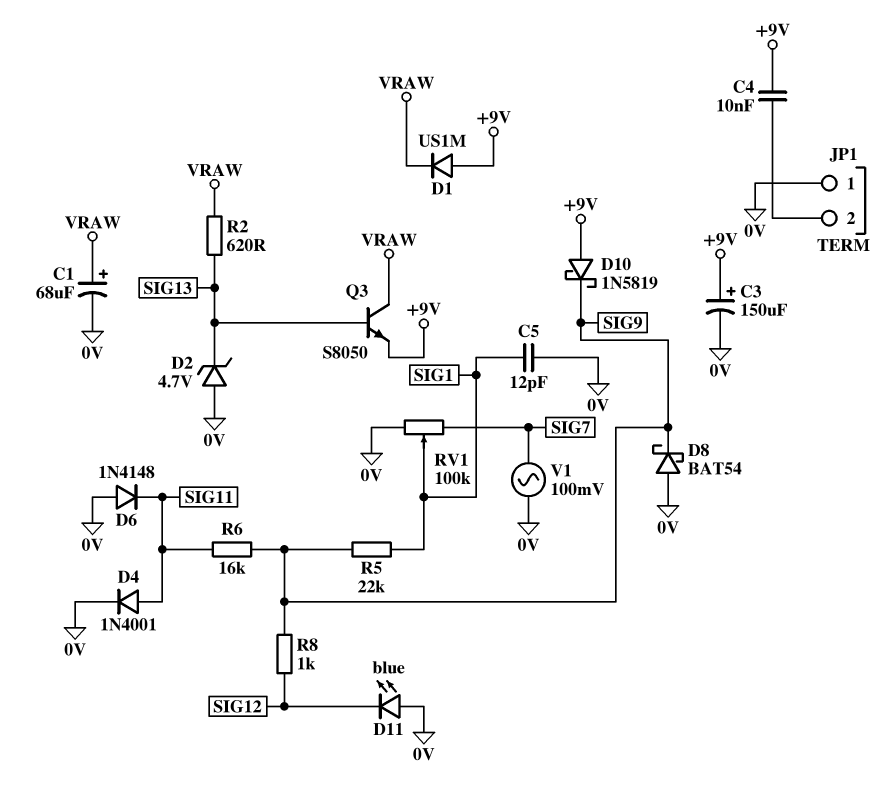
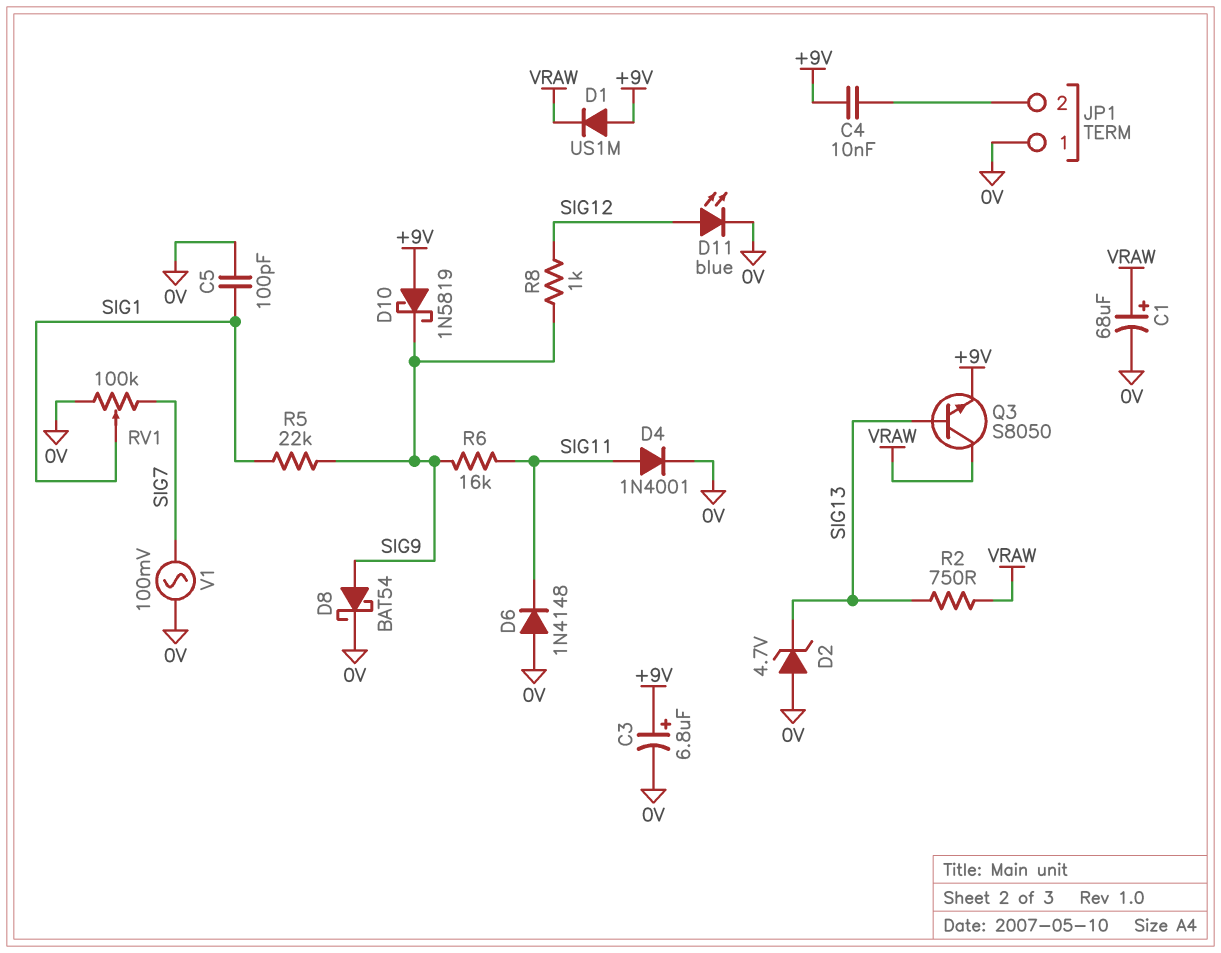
C3: 150uF (plus +9V, minus 0V) -> 6.8uF (plus +9V, minus 0V)
C5: 12pF (0V, SIG1) -> 100pF (0V, SIG1)
D8: schottky BAT54 (A 0V, K SIG9) -> schottky BAT54 (A SIG9, K 0V)
D11: LED blue (A 0V, K SIG12) -> LED blue (A SIG12, K 0V)
R2: 620 (SIG13, VRAW) -> 750 (SIG13, VRAW)

